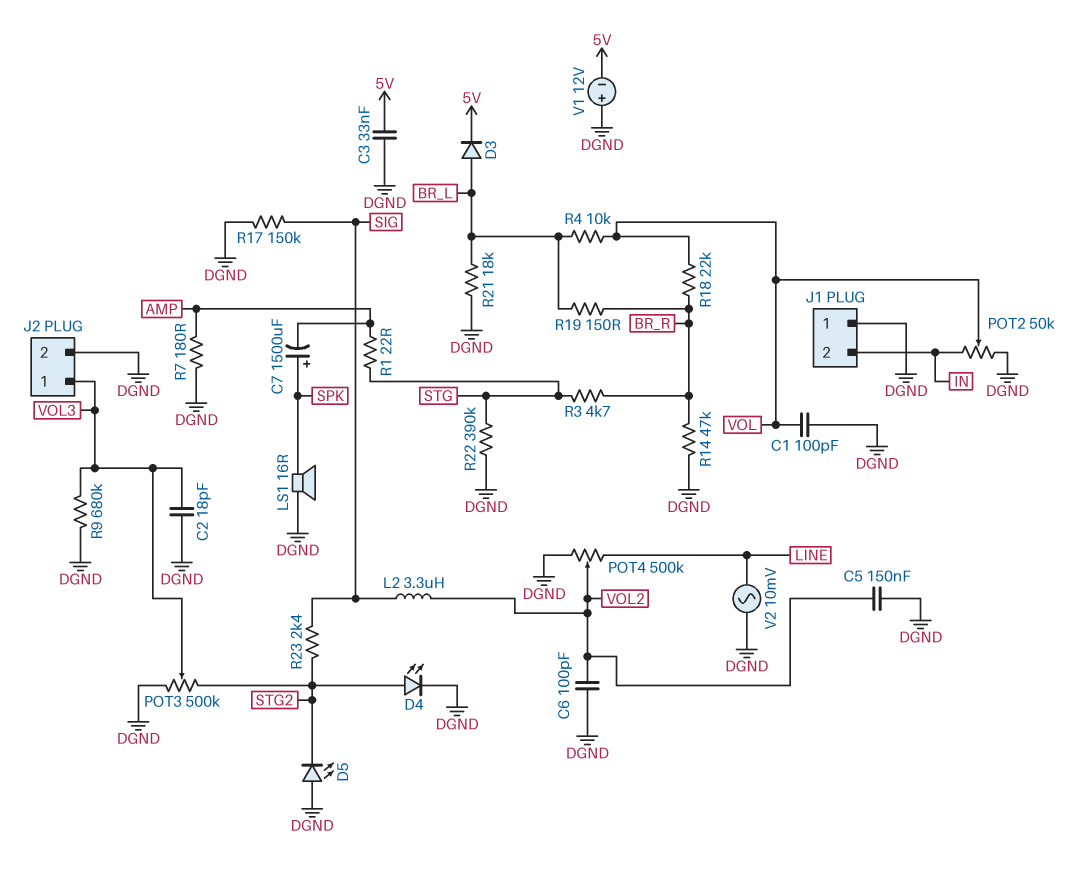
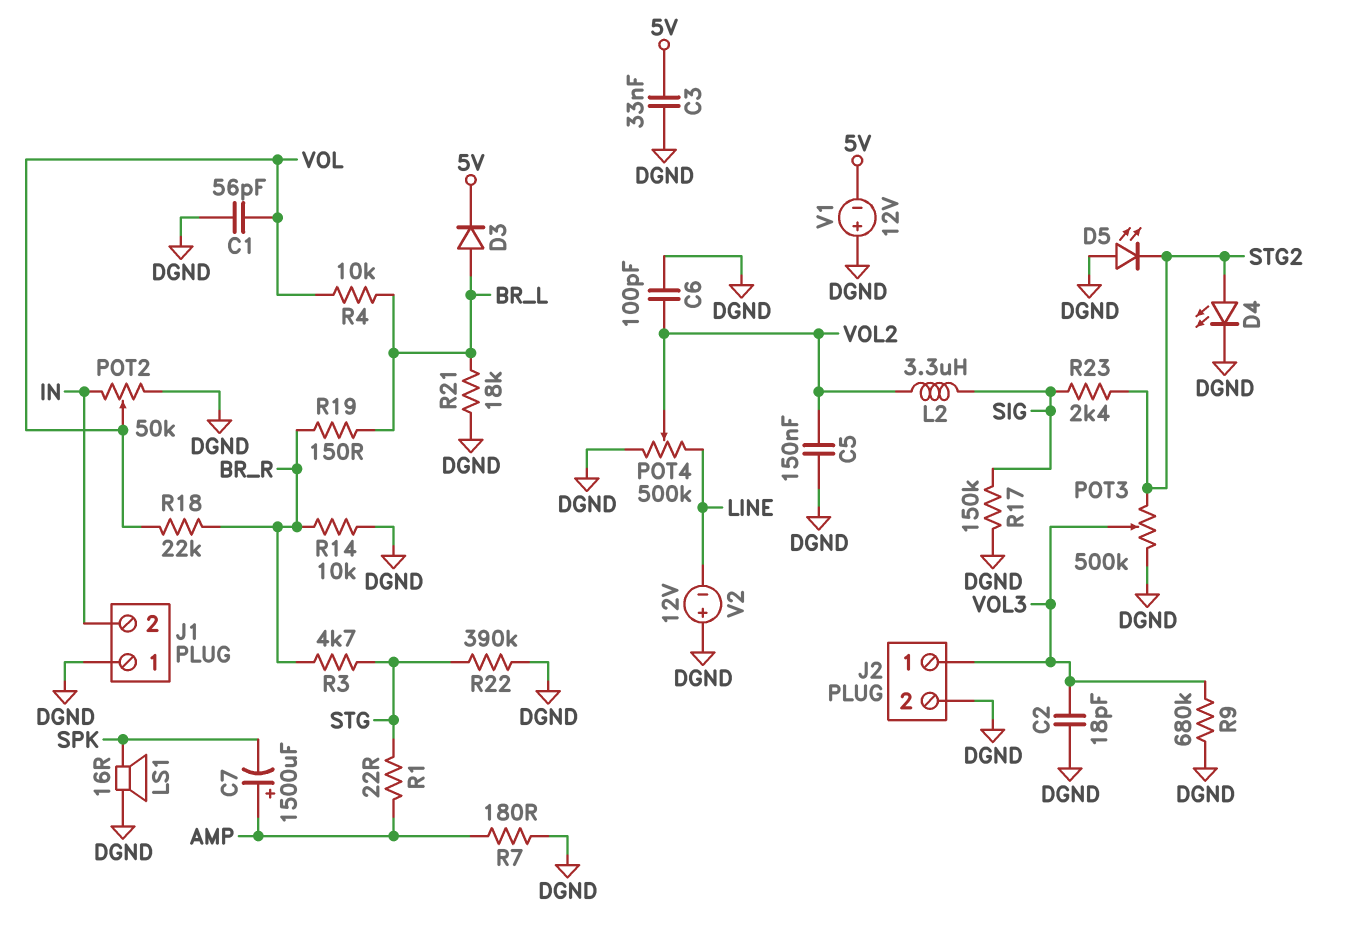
C1: 100pF (DGND, VOL) -> 56pF (DGND, VOL)
C7: 1500uF (plus SPK, minus AMP) -> 1500uF (plus AMP, minus SPK)
R14: 47k (BR_R, DGND) -> 10k (BR_R, DGND)
V2: AC 10mV (DGND, LINE) -> 12V (plus DGND, minus LINE)

